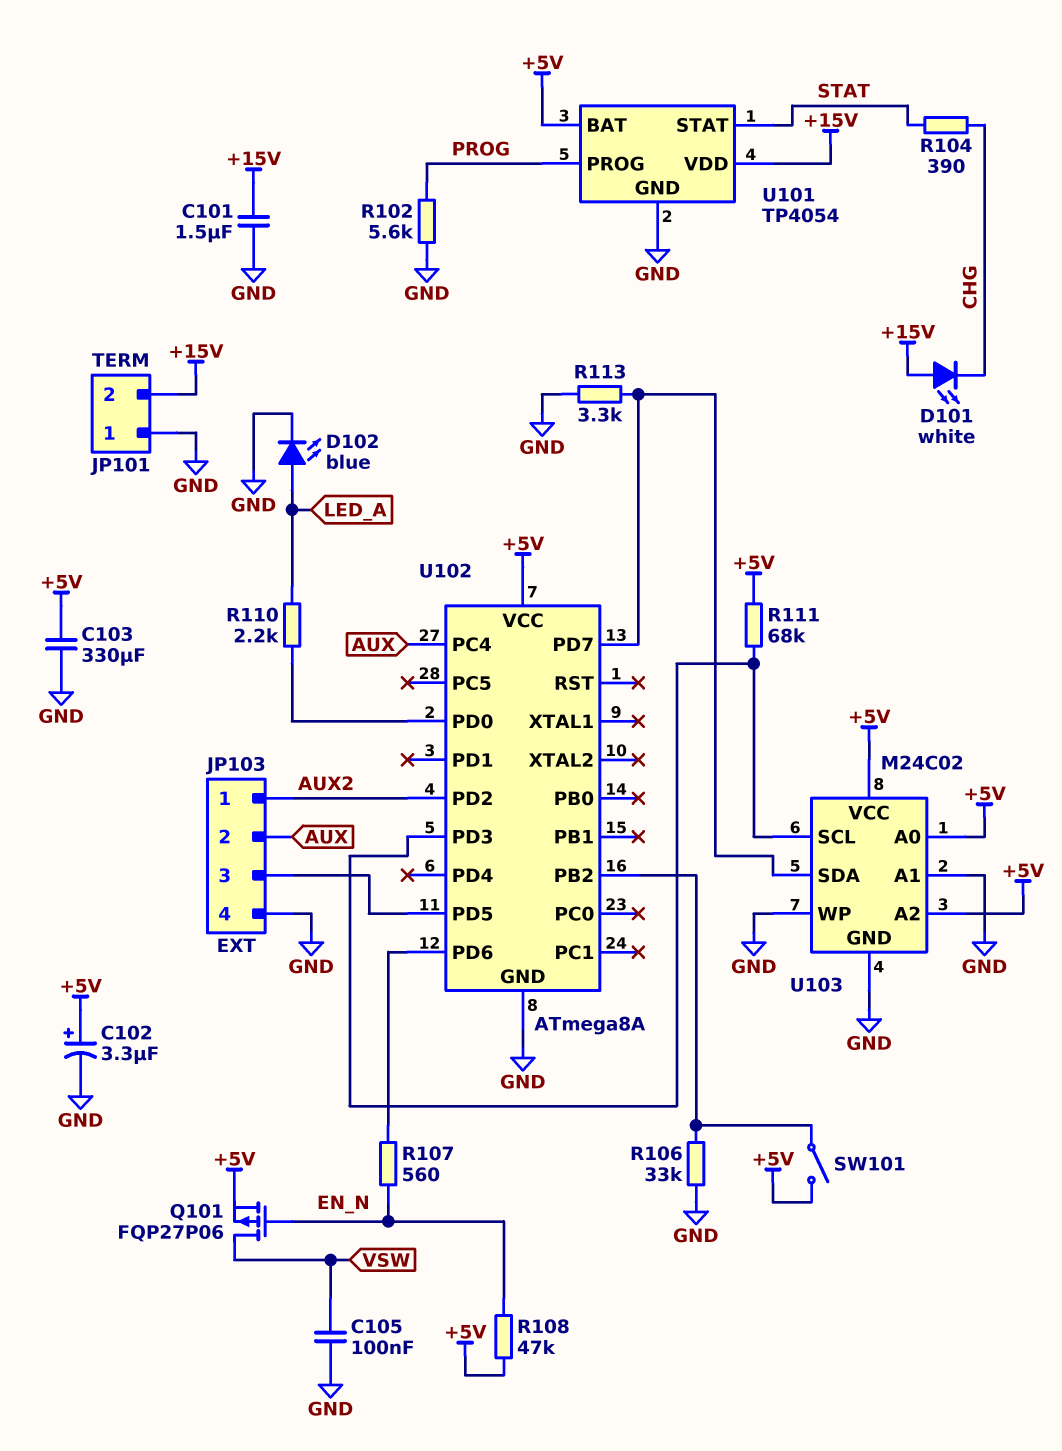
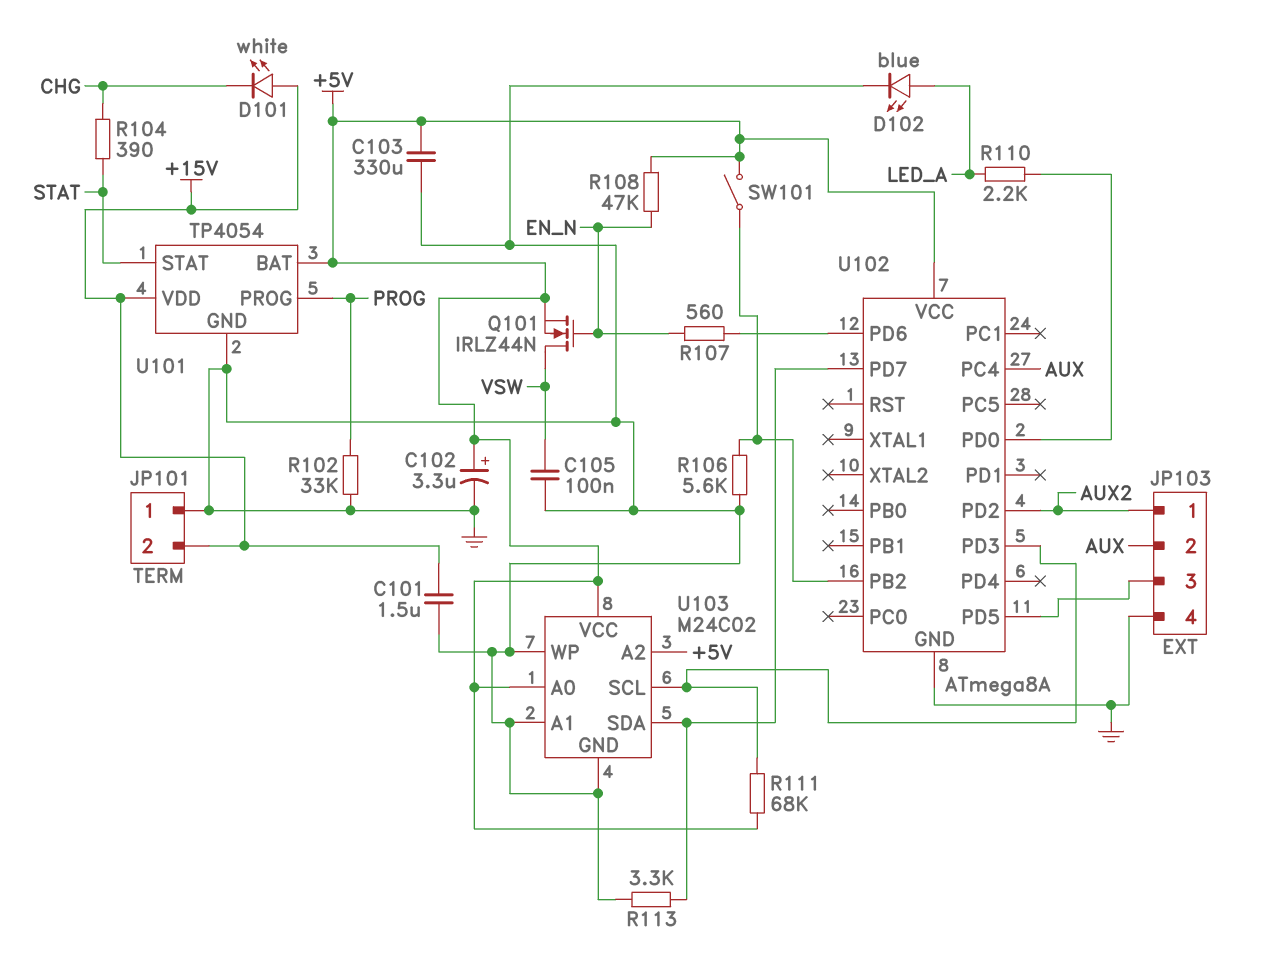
Q101: PMOS FQP27P06 (G EN_N, D VSW, S +5V) -> NMOS IRLZ44N (G EN_N, D VSW, S +5V)
R102: 5.6k (GND, PROG) -> 33k (GND, PROG)
R106: 33k (GND, U102/PB2) -> 5.6k (GND, U102/PB2)

